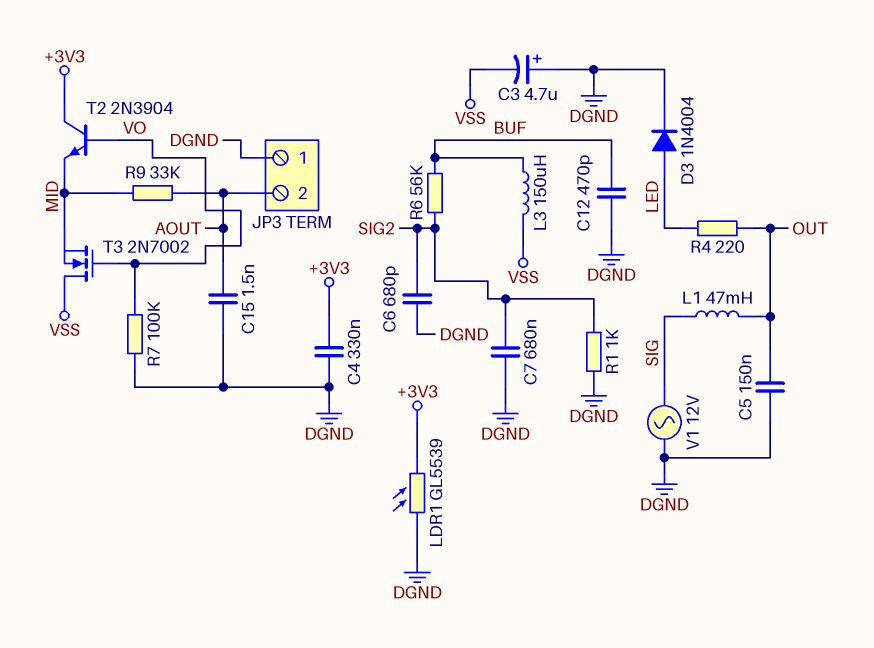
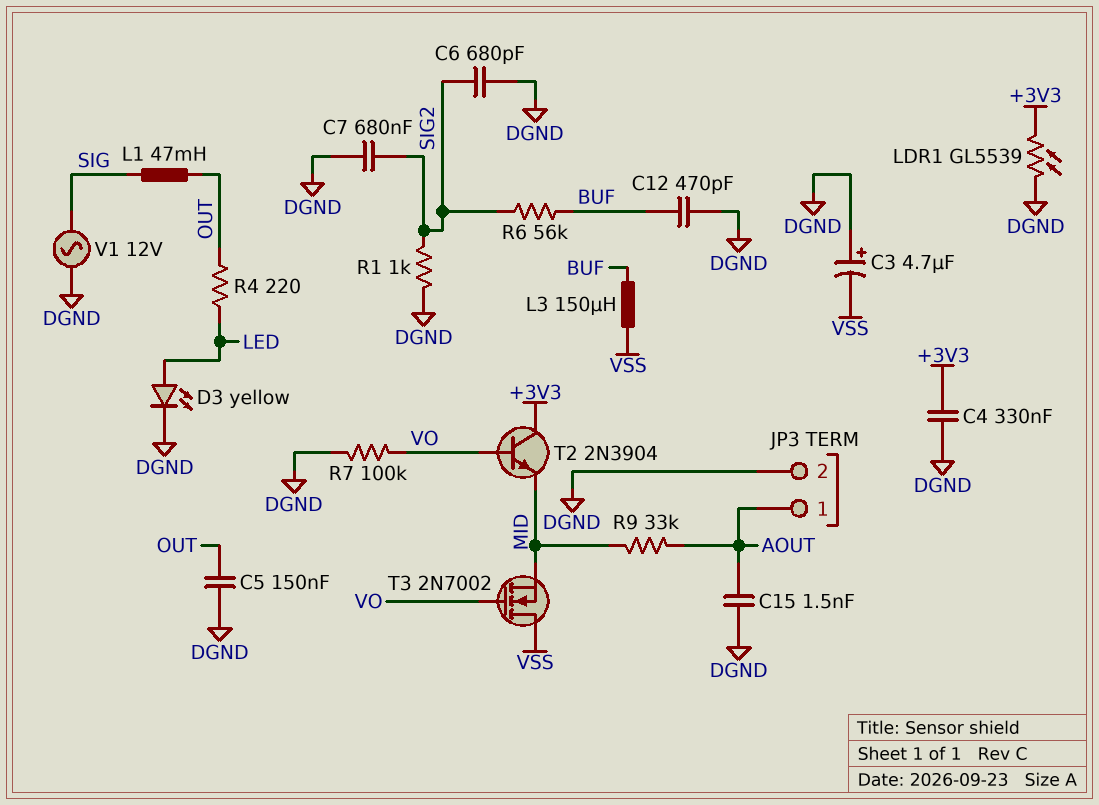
D3: diode 1N4004 (A LED, K DGND) -> LED yellow (A LED, K DGND)
JP3 pin 1: DGND -> AOUT
JP3 pin 2: AOUT -> DGND

